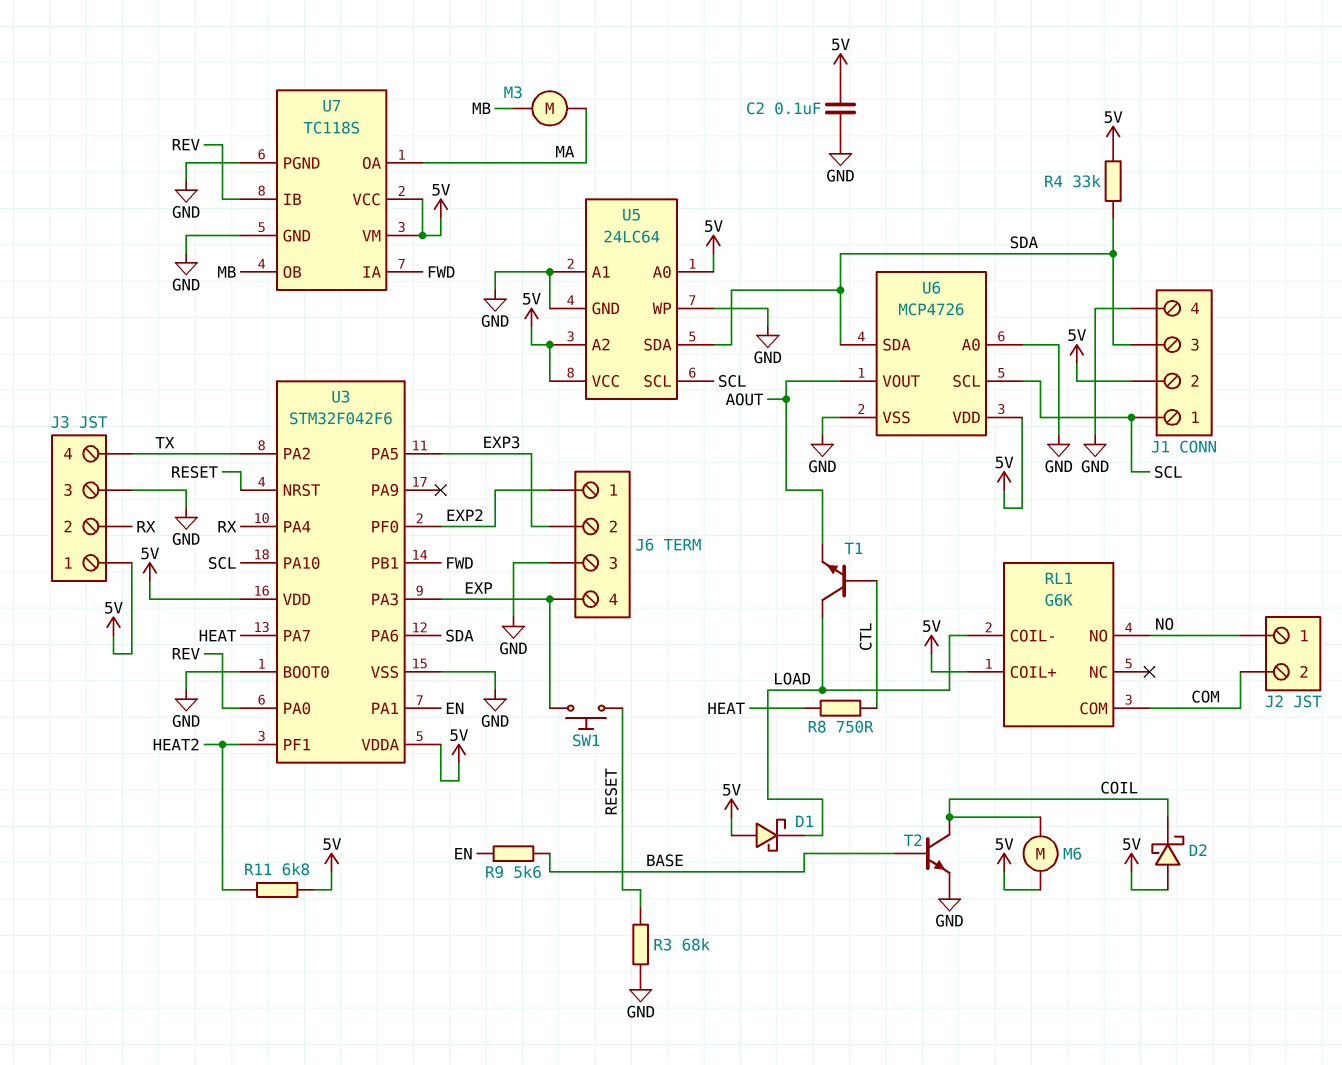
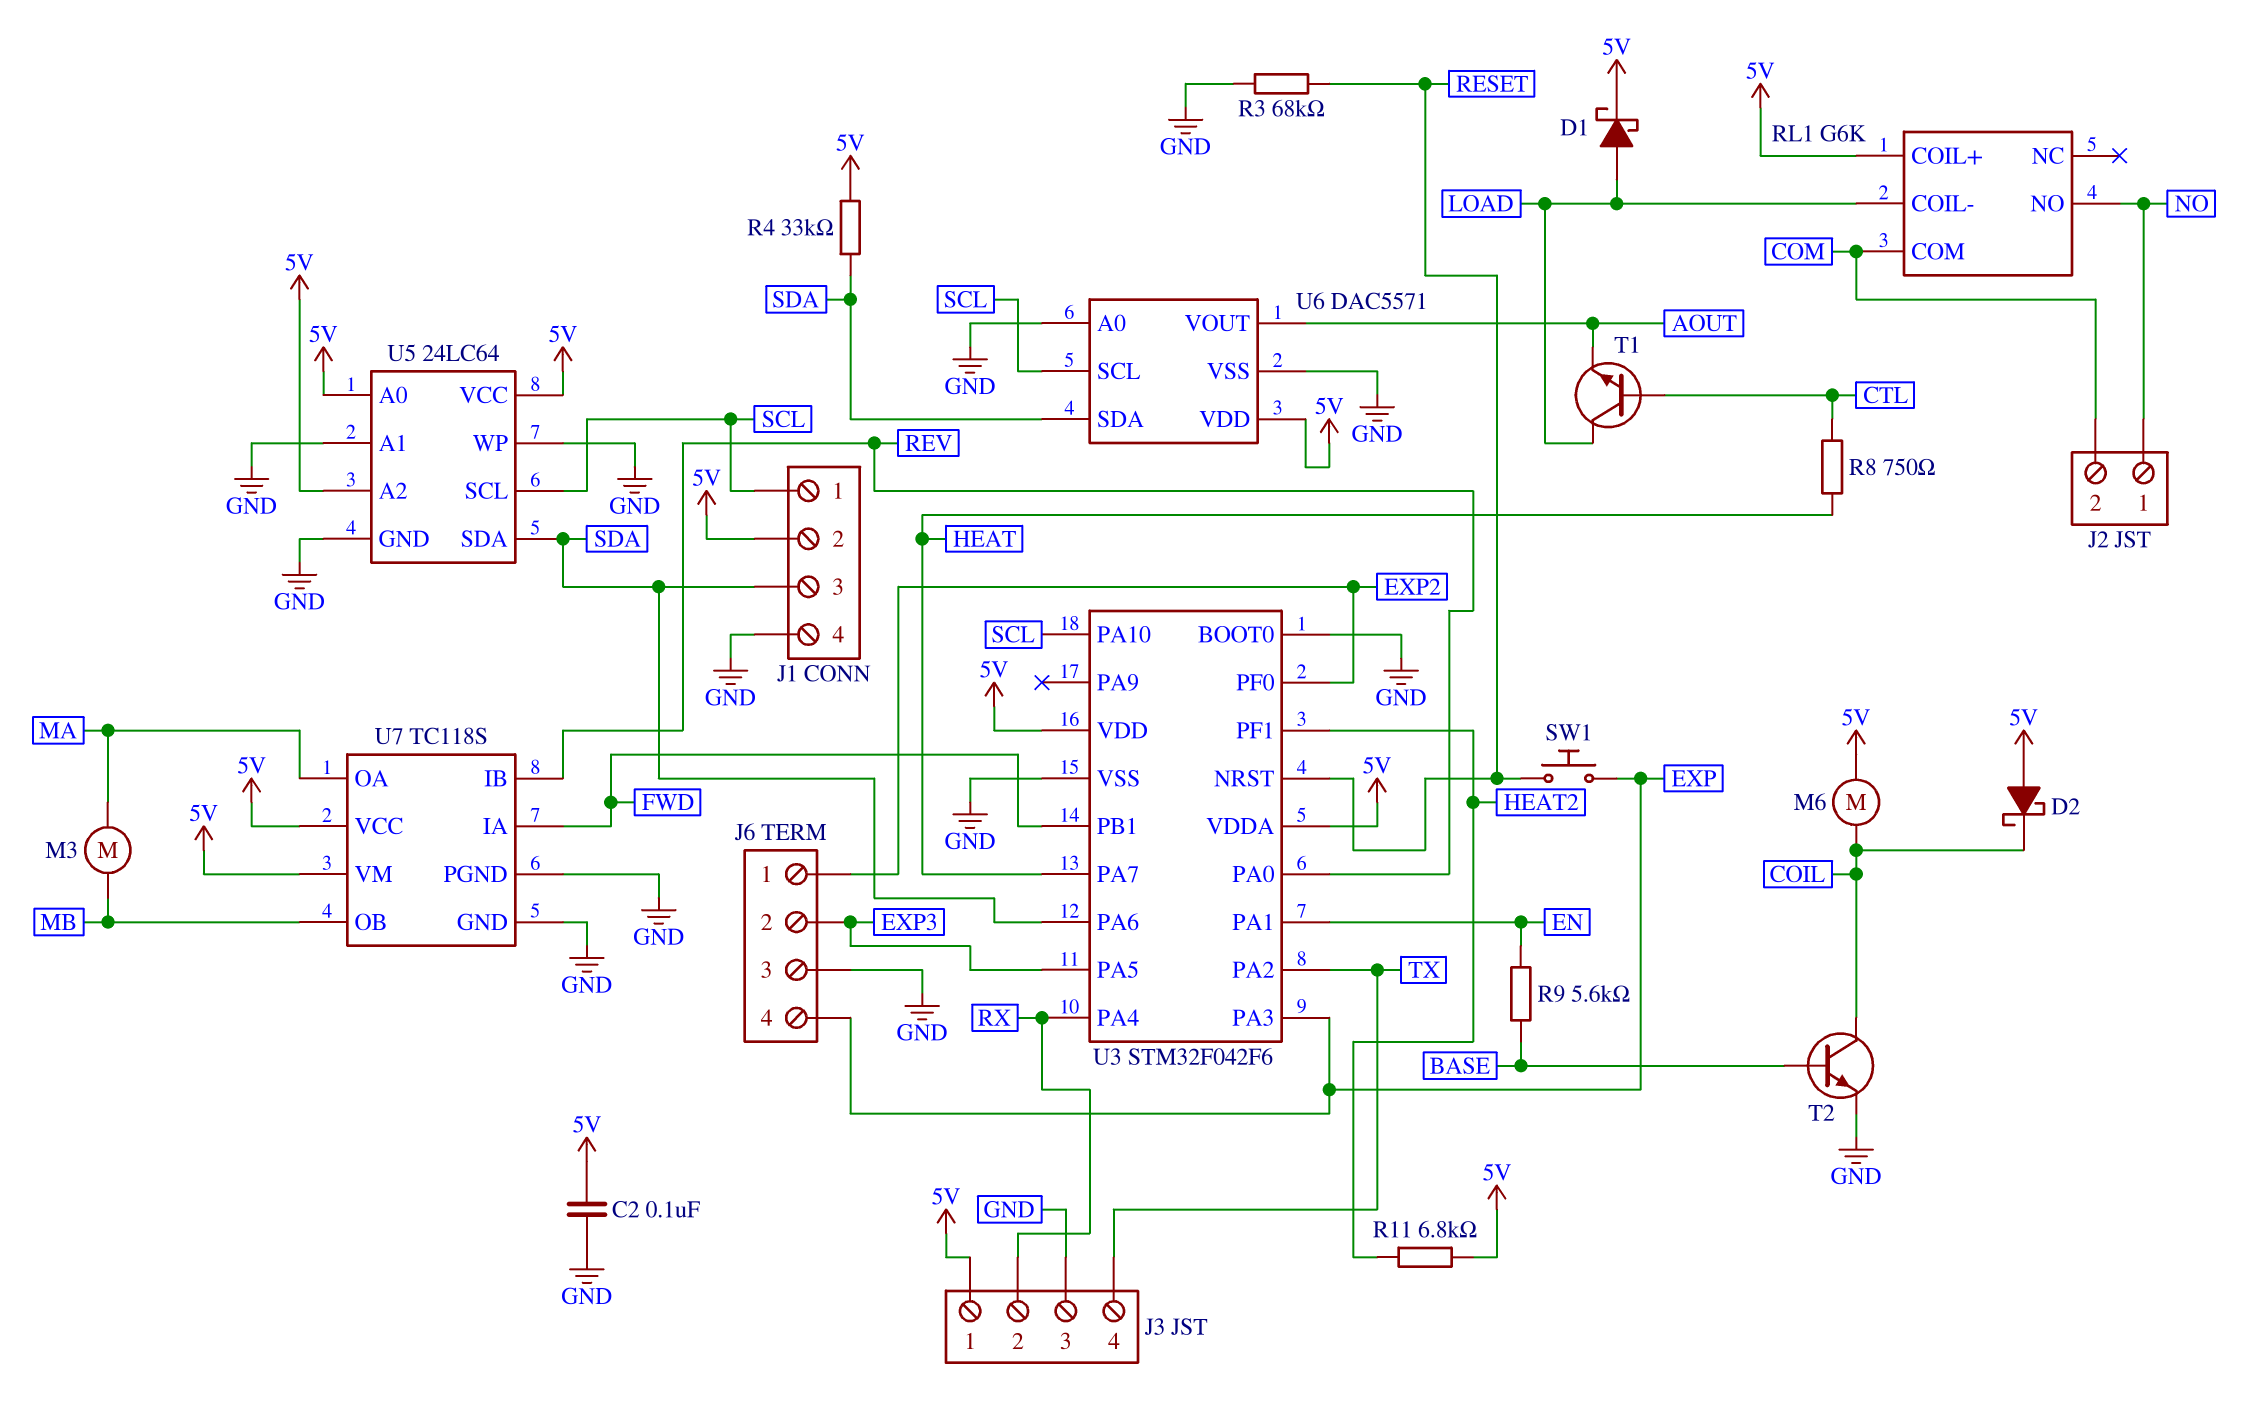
D1: schottky (A 5V, K LOAD) -> schottky (A LOAD, K 5V)
U6: MCP4726 -> DAC5571

